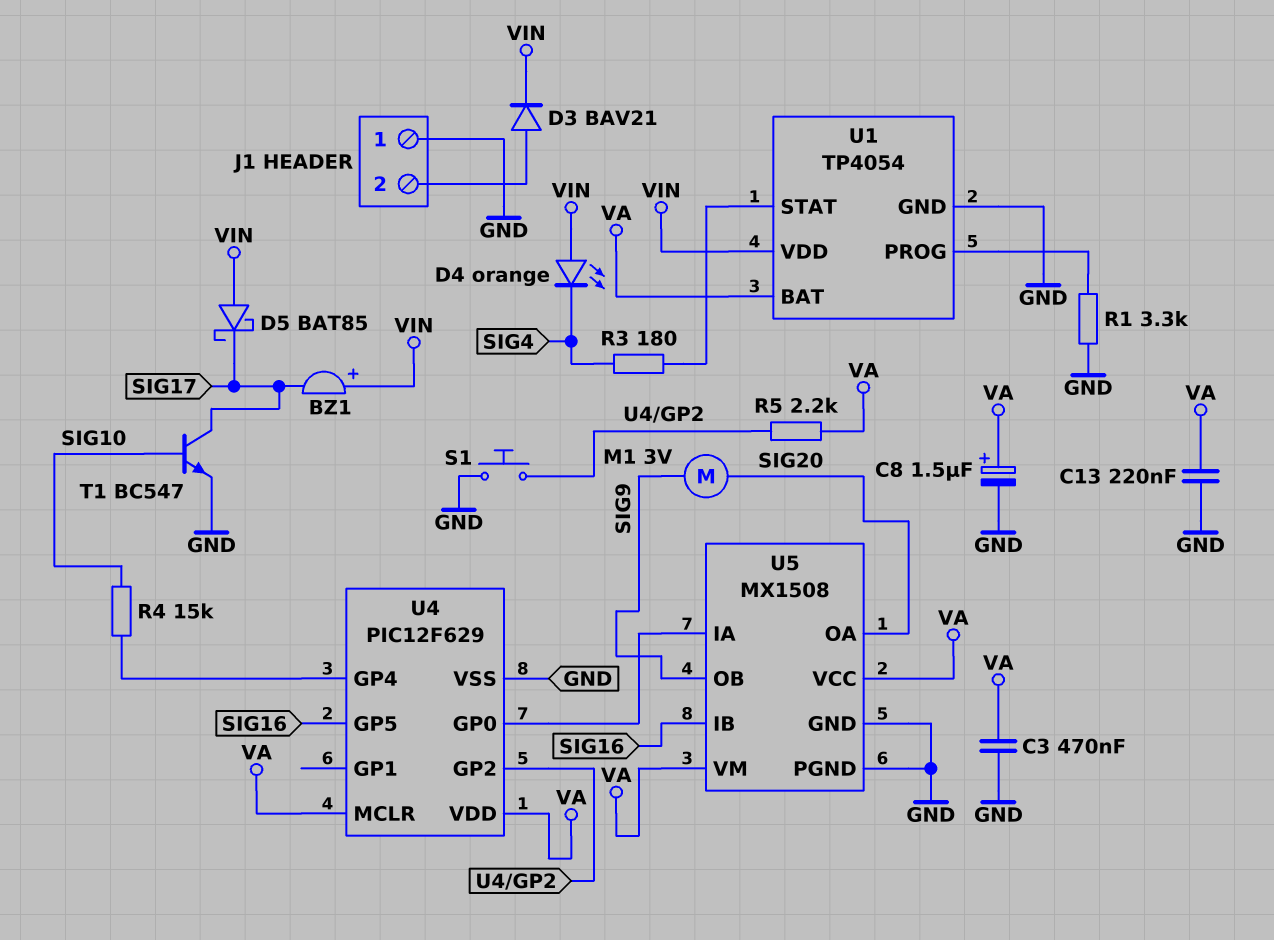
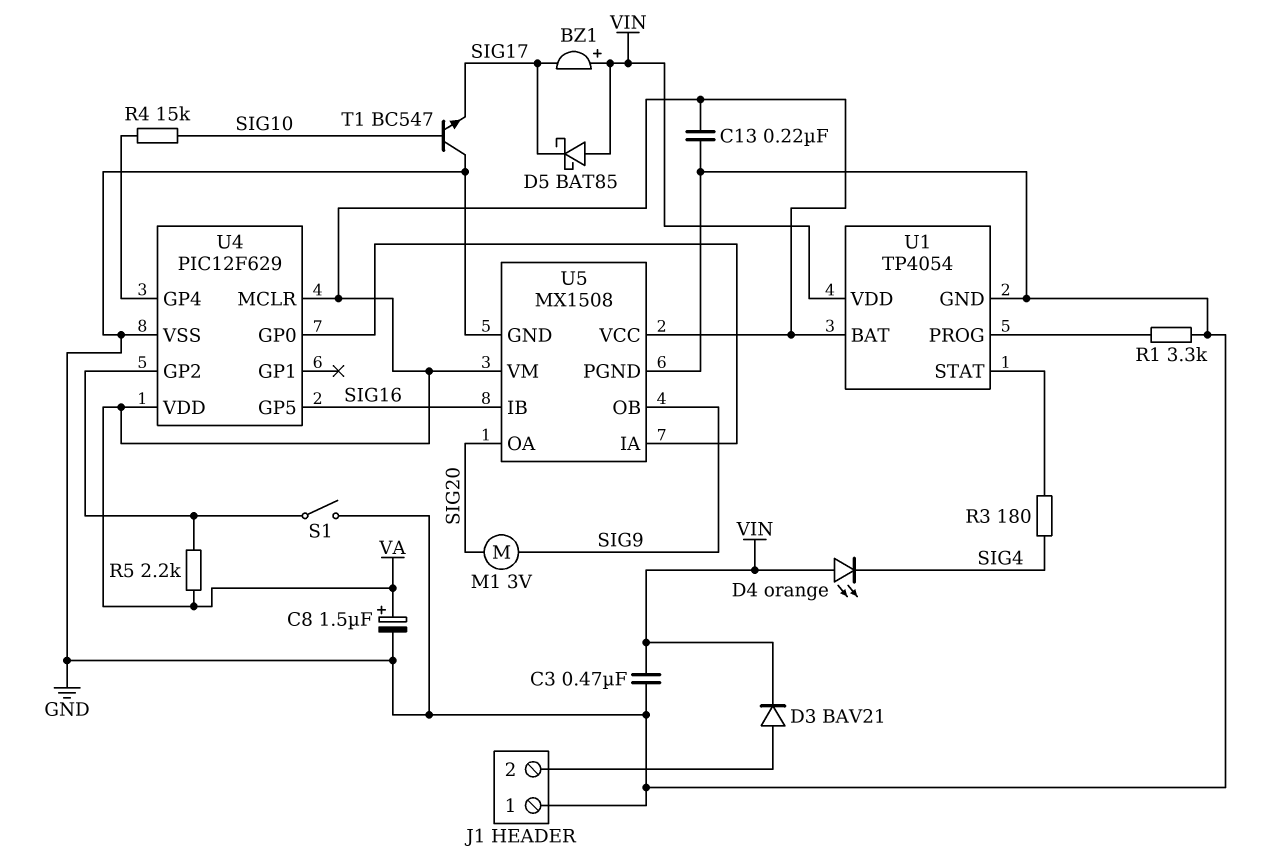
C3: 470nF (GND, VA) -> 470nF (GND, VIN)
S1: button (GND, U4/GP2) -> switch (GND, U4/GP2)
T1: NPN BC547 (B SIG10, C SIG17, E GND) -> NPN BC547 (B SIG10, C GND, E SIG17)

